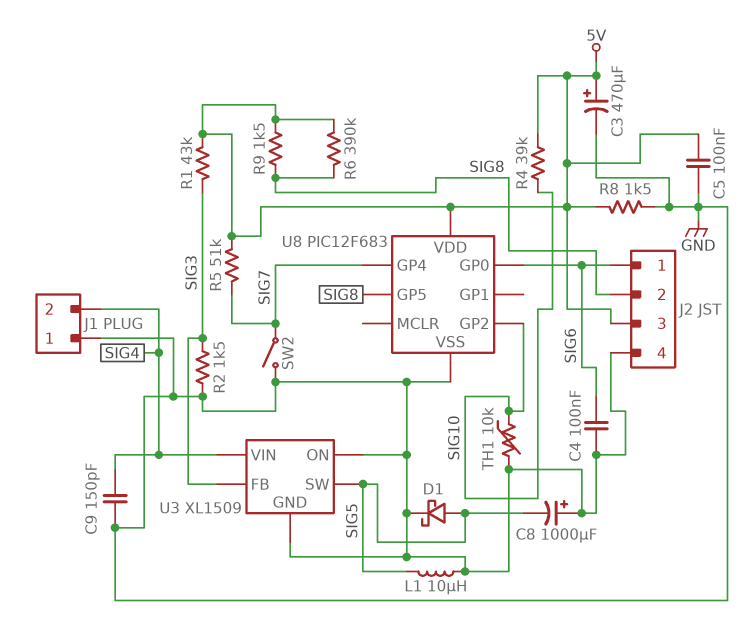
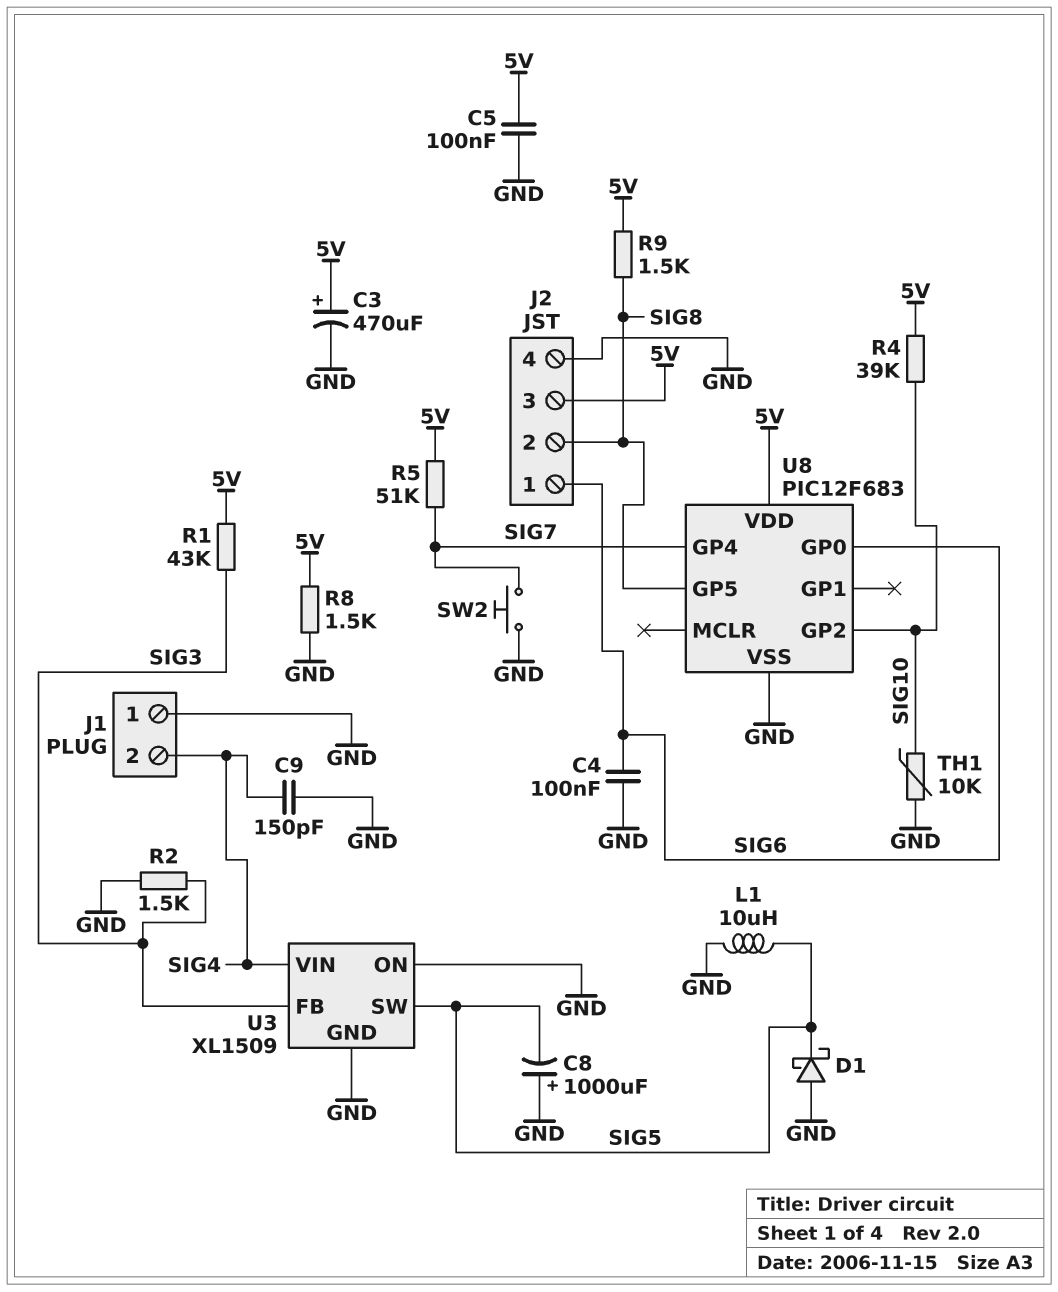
D1: schottky (A SIG5, K GND) -> schottky (A GND, K SIG5)
R6: 390k (5V, SIG8) -> none
SW2: switch (GND, SIG7) -> button (GND, SIG7)

